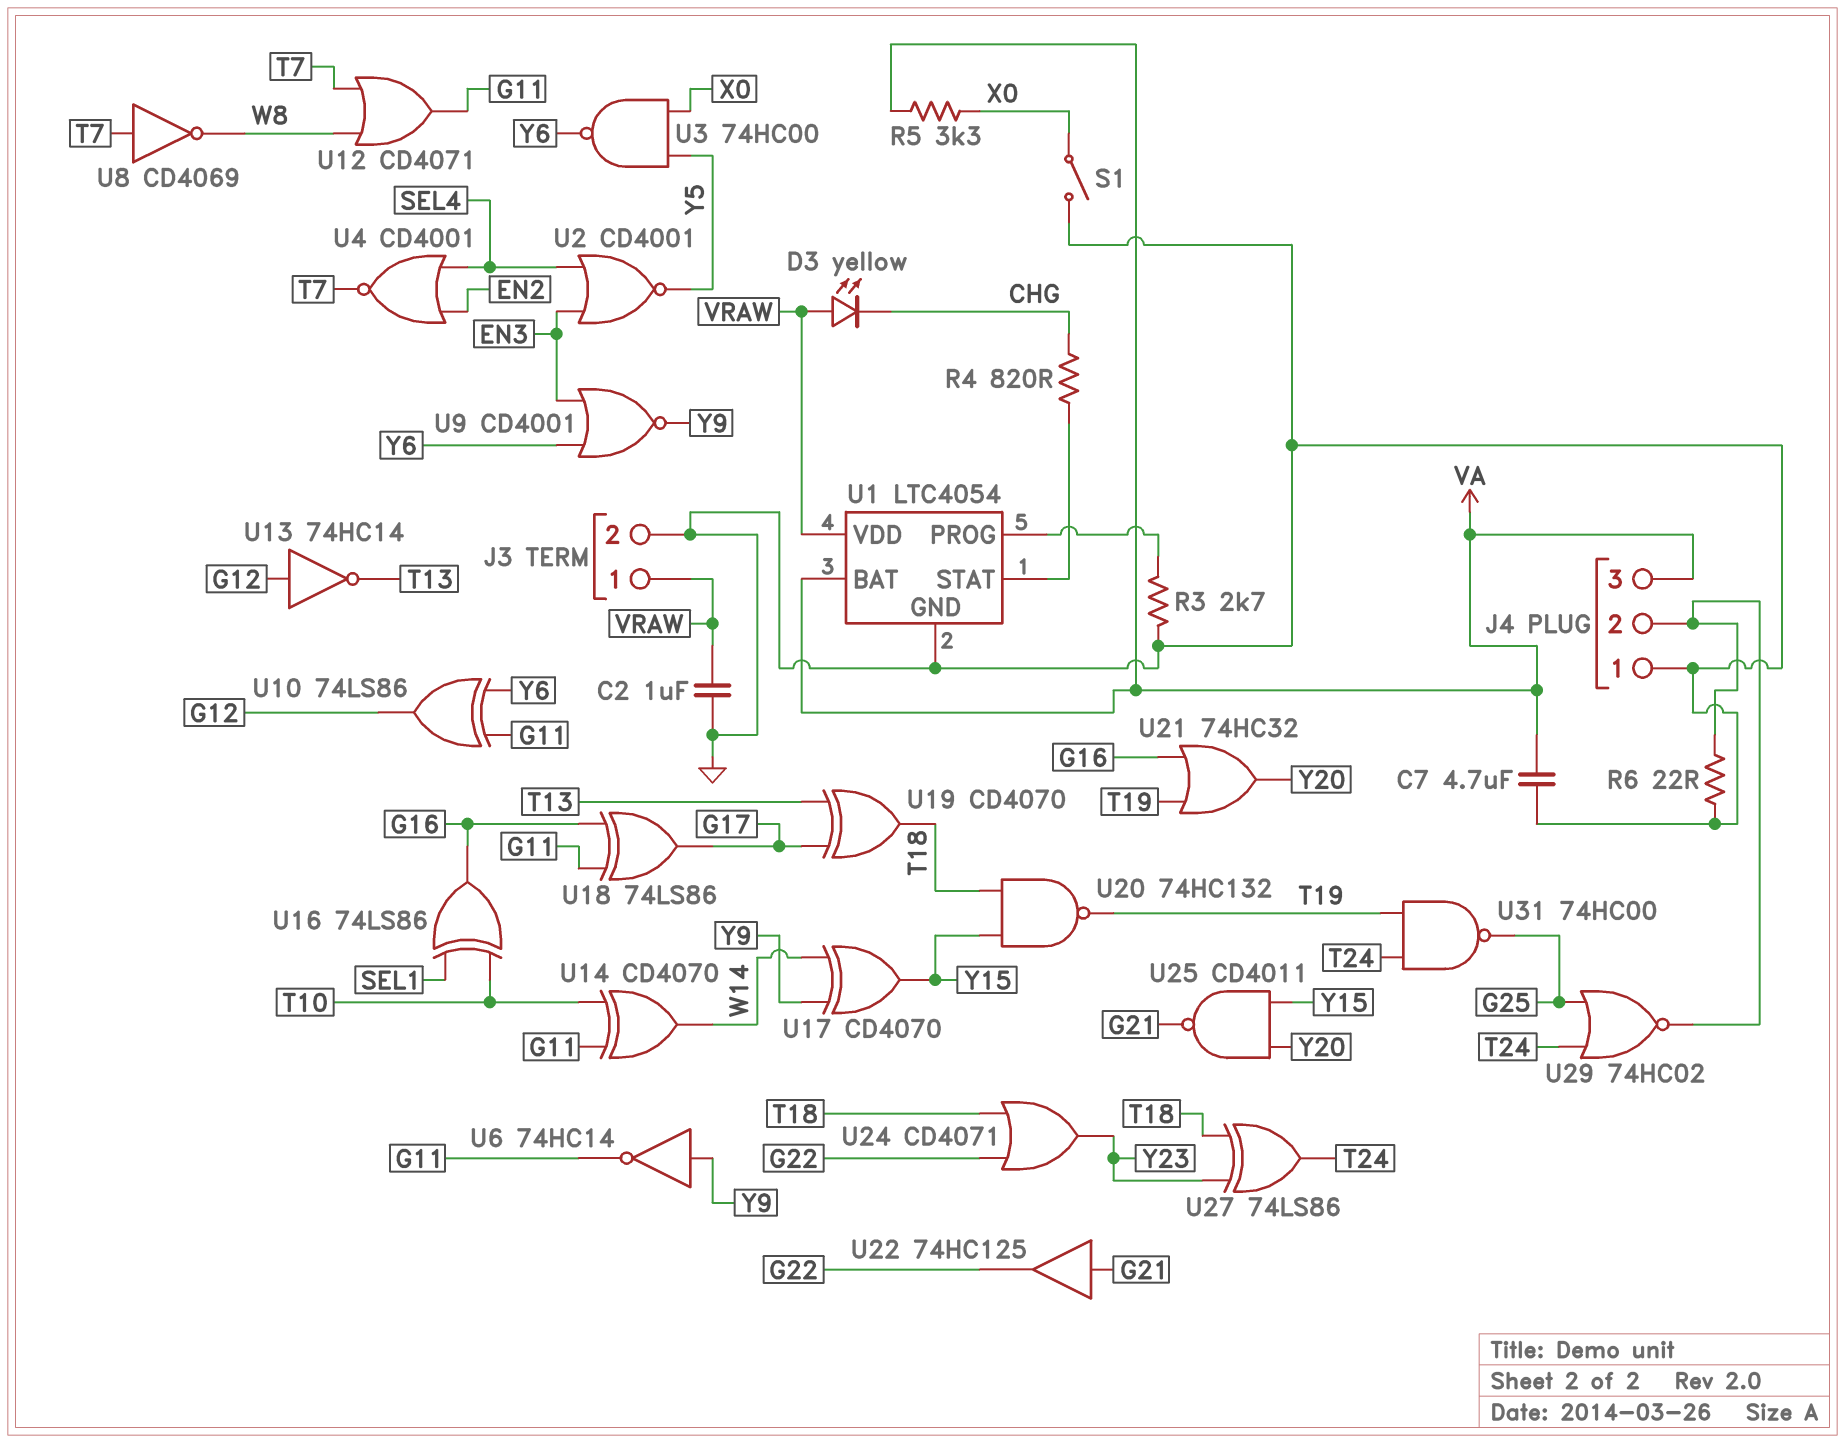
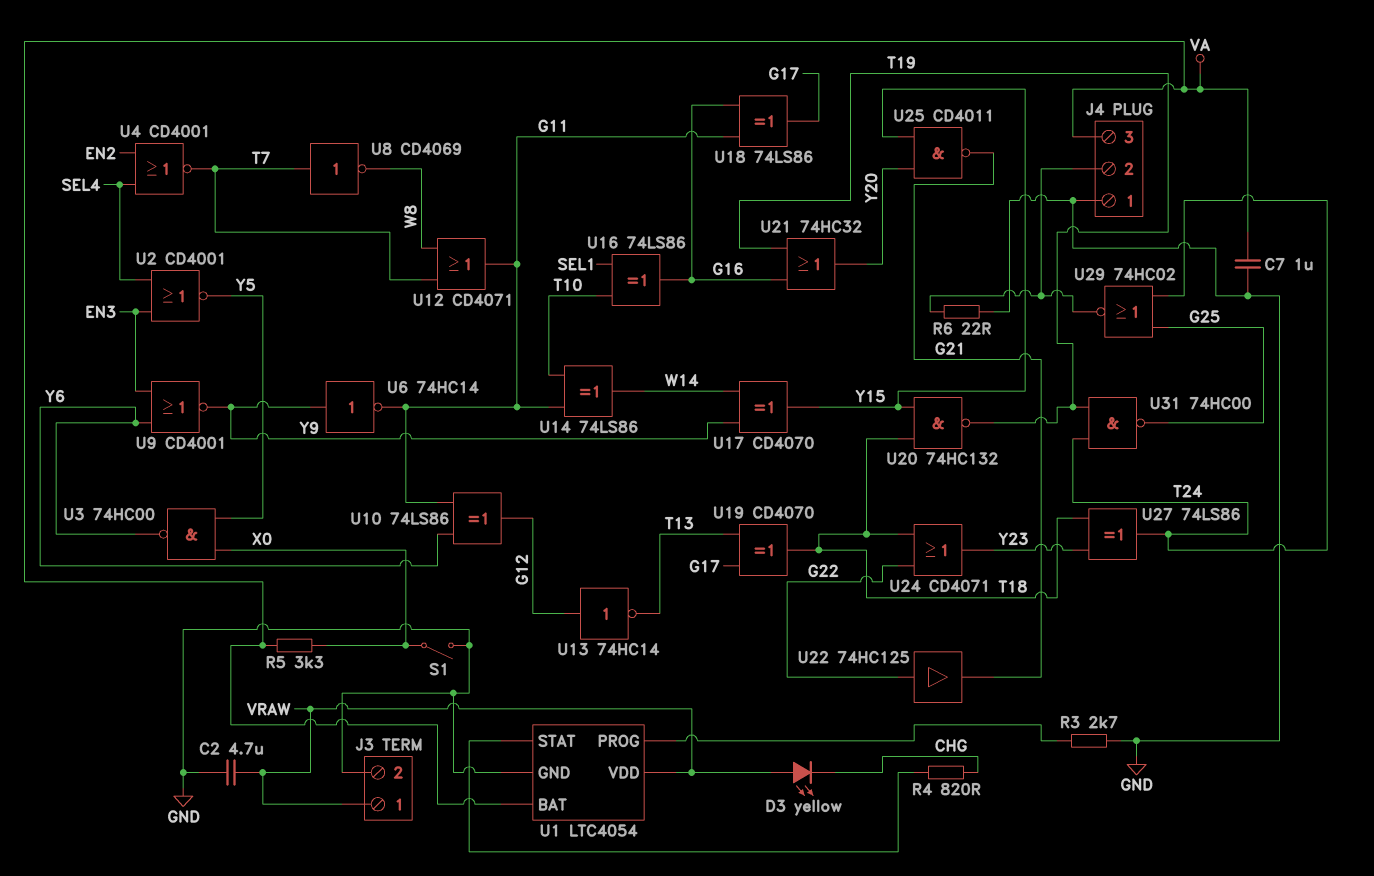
C2: 1uF (GND, VRAW) -> 4.7uF (GND, VRAW)
C7: 4.7uF (GND, VA) -> 1uF (GND, VA)
U14: XOR CD4070 (in G11, in T10, out W14) -> XOR 74LS86 (in G11, in T10, out W14)
U22: buffer 74HC125 (in G21, out G22) -> buffer 74HC125 (in G22, out G21)

